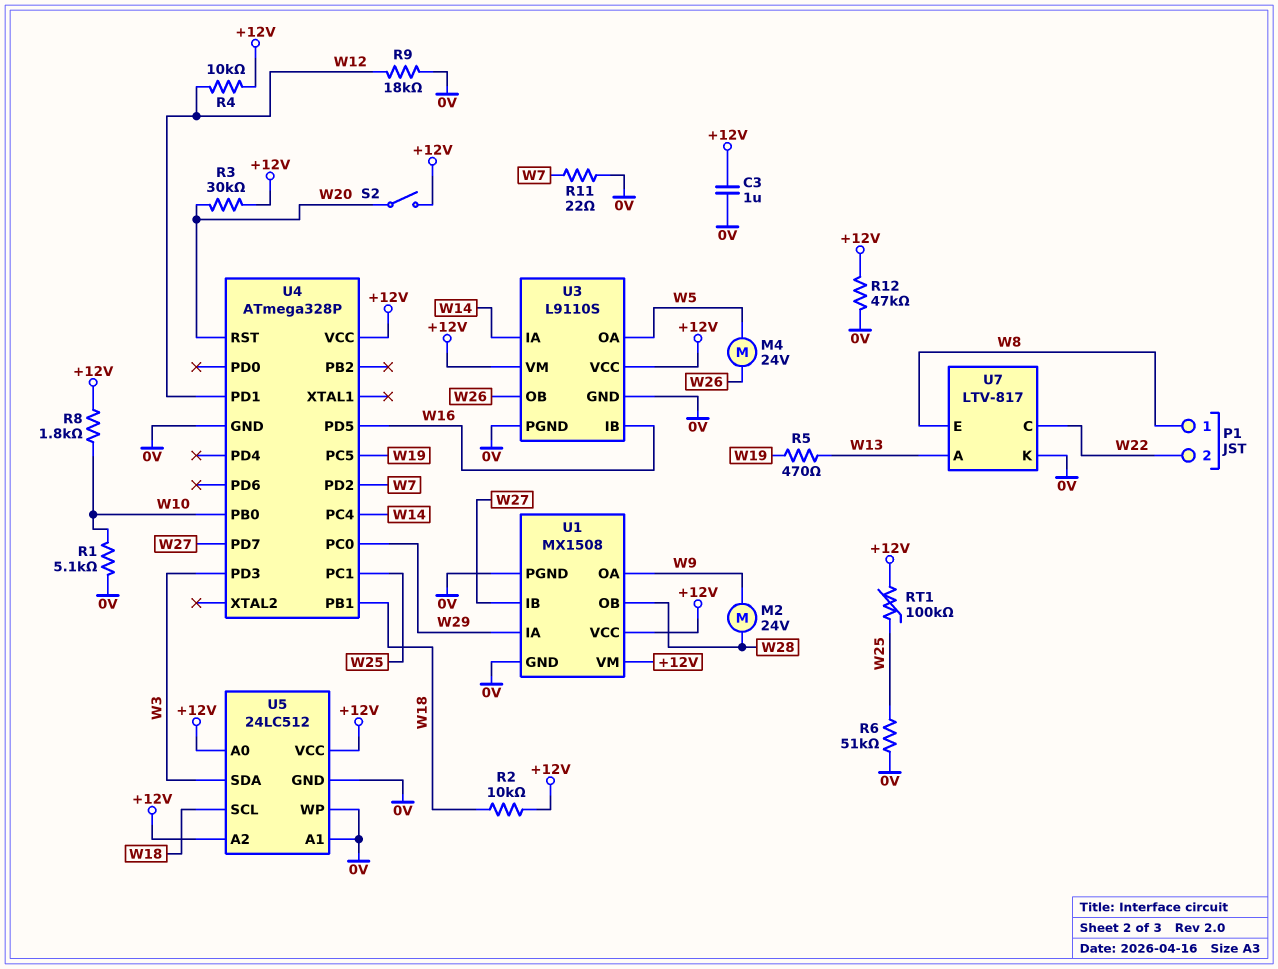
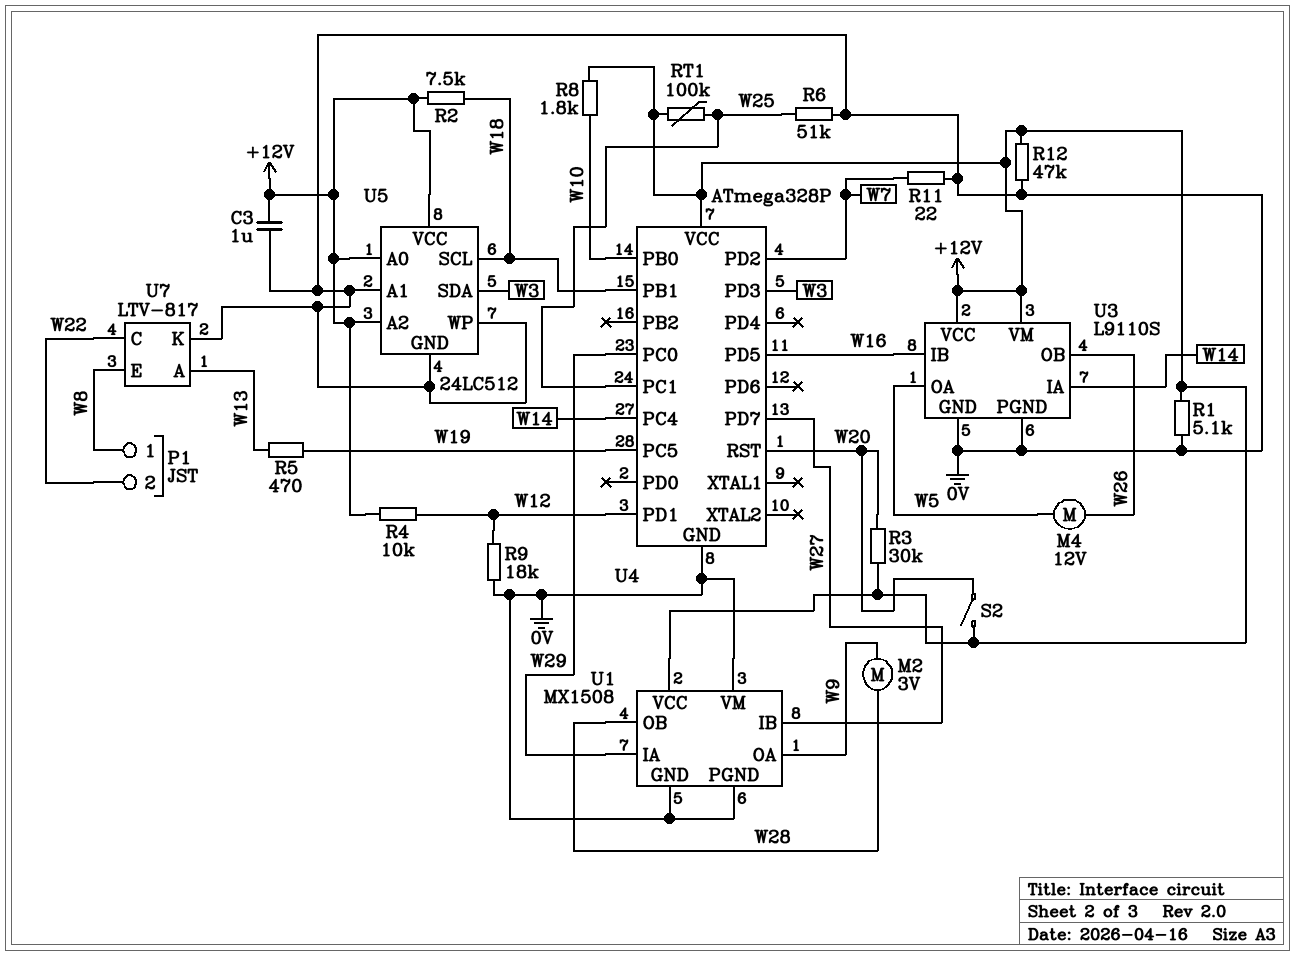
M2: motor 24V (W9, W28) -> motor 3V (W9, W28)
M4: motor 24V (W5, W26) -> motor 12V (W5, W26)
R1: 5.1k (0V, W10) -> 5.1k (+12V, 0V)
R2: 10k (+12V, W18) -> 7.5k (+12V, W18)
U1 pin VM: +12V -> 0V

